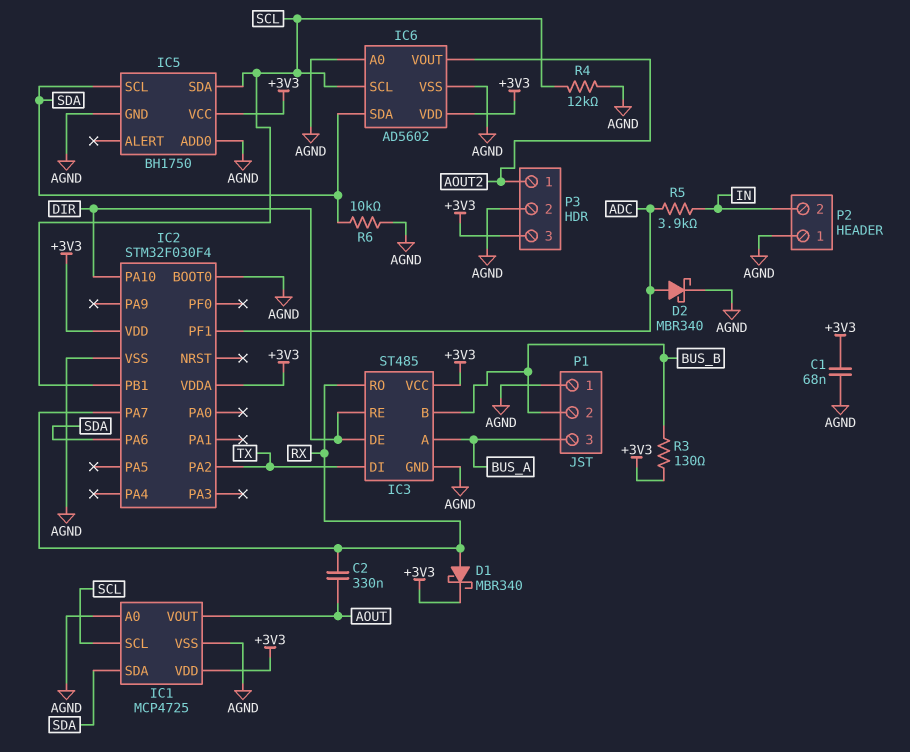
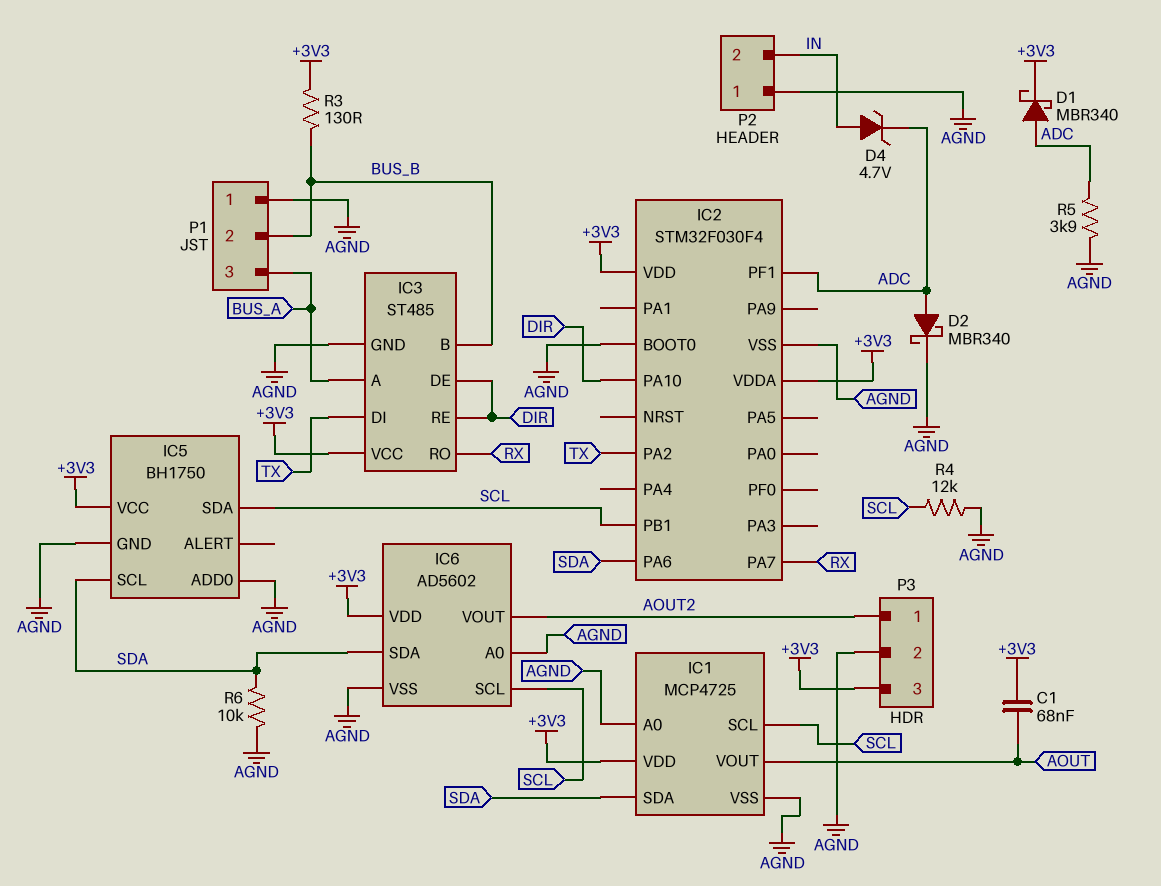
C1: 68nF (+3V3, AGND) -> 68nF (+3V3, AOUT)
C2: 330nF (AOUT, RX) -> none
D1: schottky MBR340 (A RX, K +3V3) -> schottky MBR340 (A ADC, K +3V3)
D4: none -> zener 4.7V (A IN, K ADC)
R5: 3.9k (ADC, IN) -> 3.9k (ADC, AGND)

